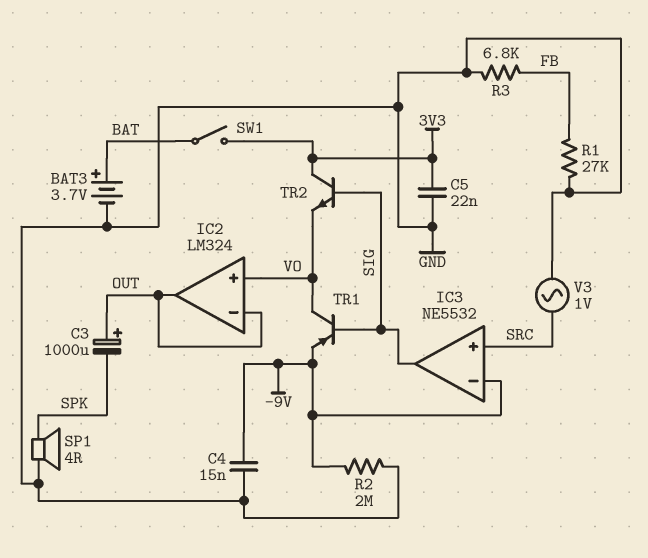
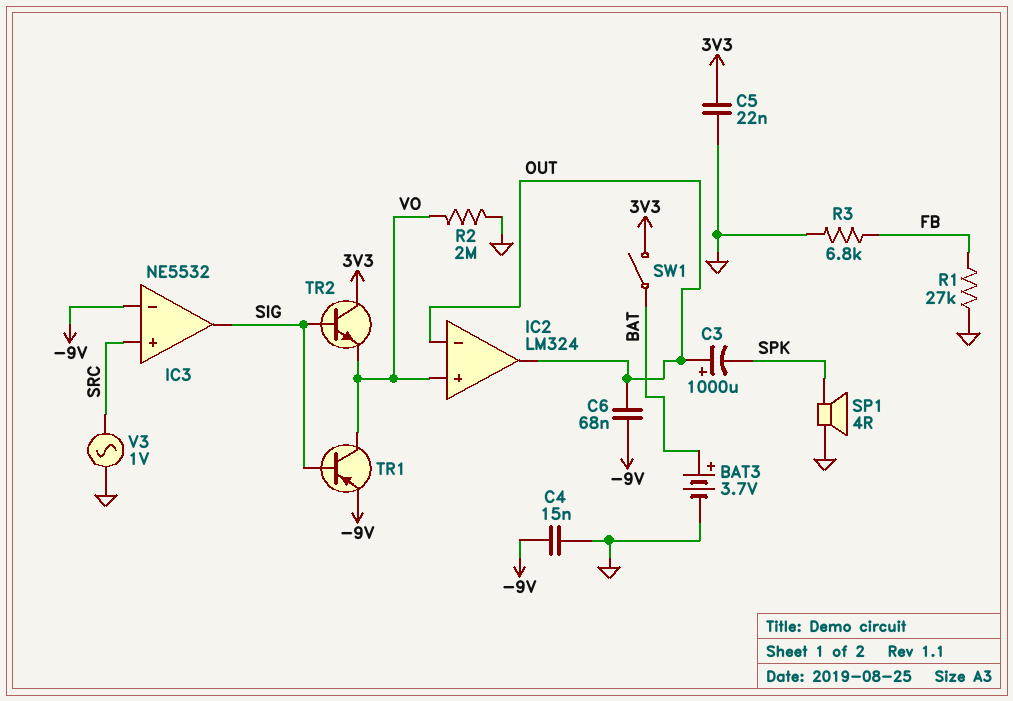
C6: none -> 68nF (-9V, OUT)
R2: 2M (-9V, GND) -> 2M (GND, VO)

